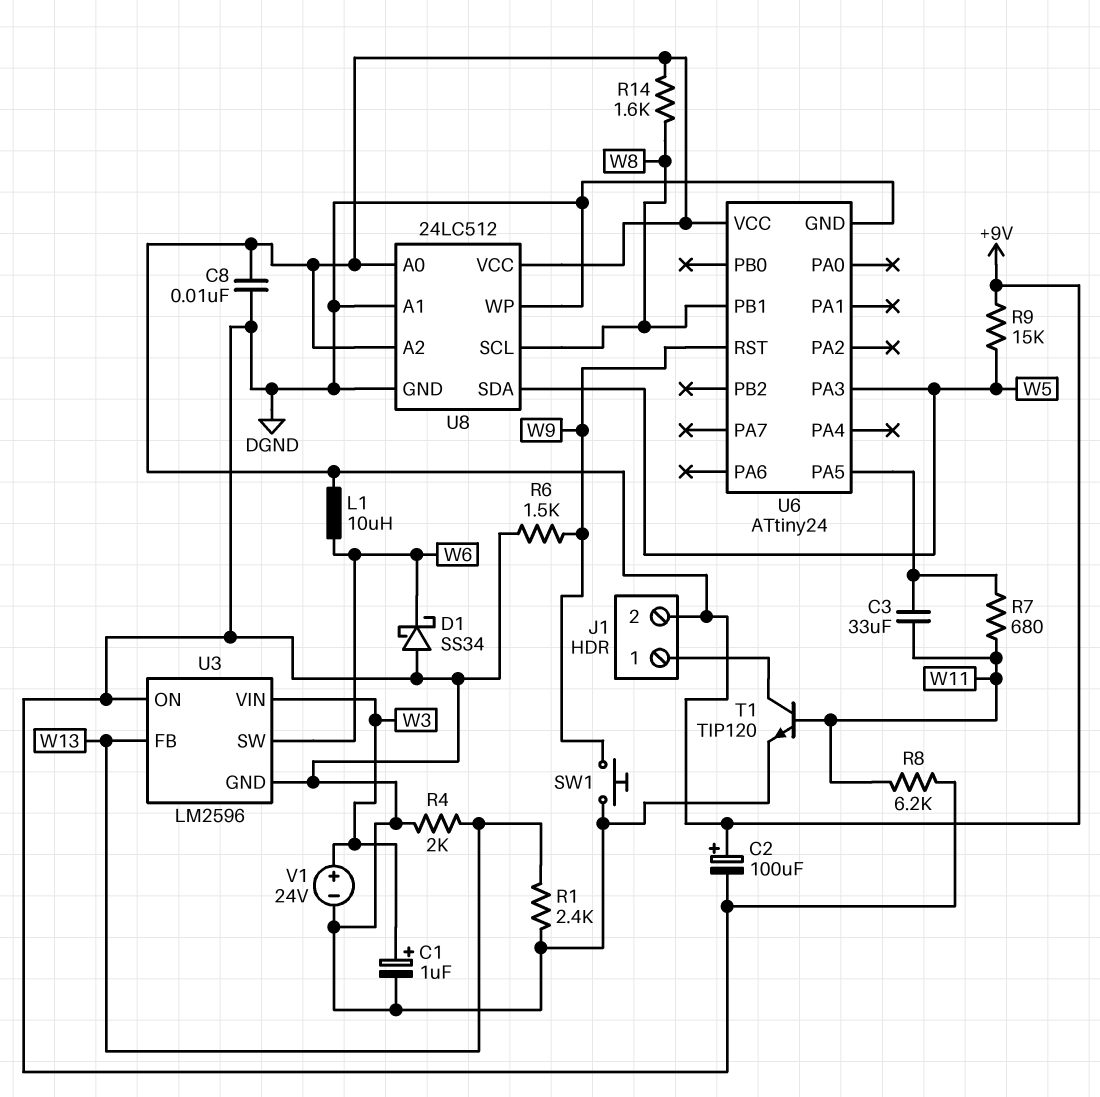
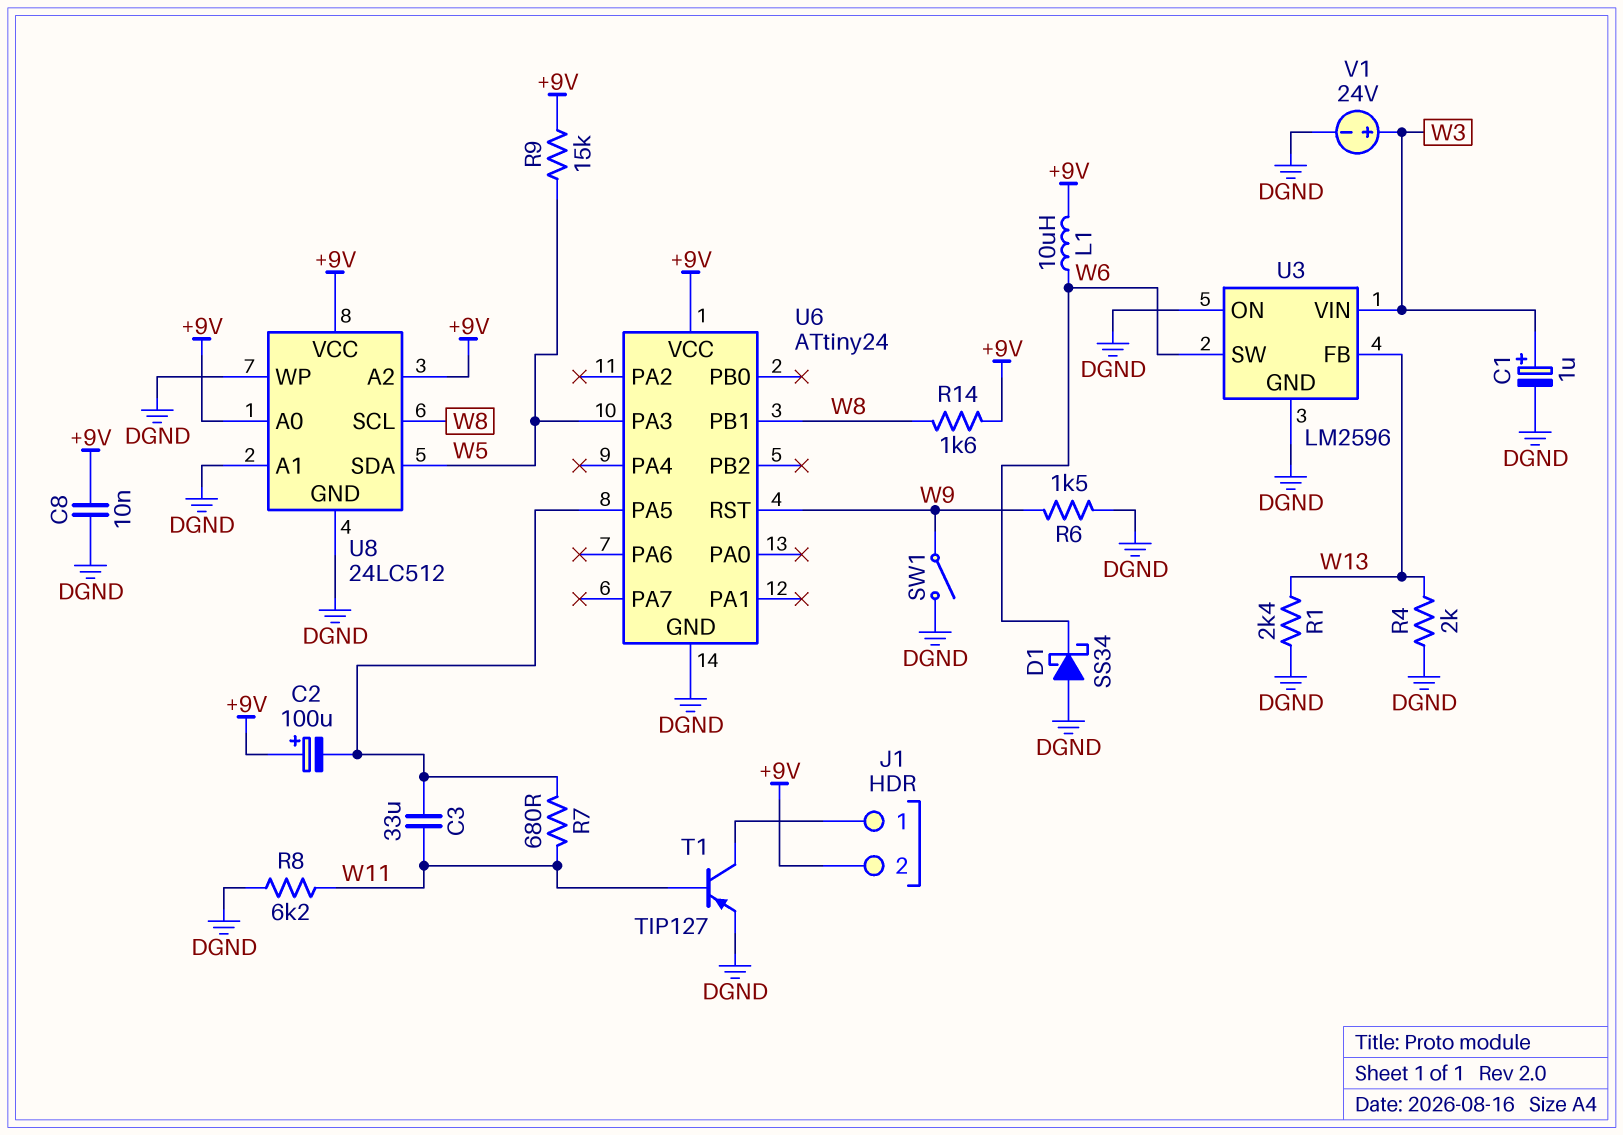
C2: 100uF (plus +9V, minus DGND) -> 100uF (plus +9V, minus U6/PA5)
SW1: button (DGND, W9) -> switch (DGND, W9)
T1: NPN TIP120 (B W11, C J1/1, E DGND) -> PNP TIP127 (B W11, C J1/1, E DGND)

